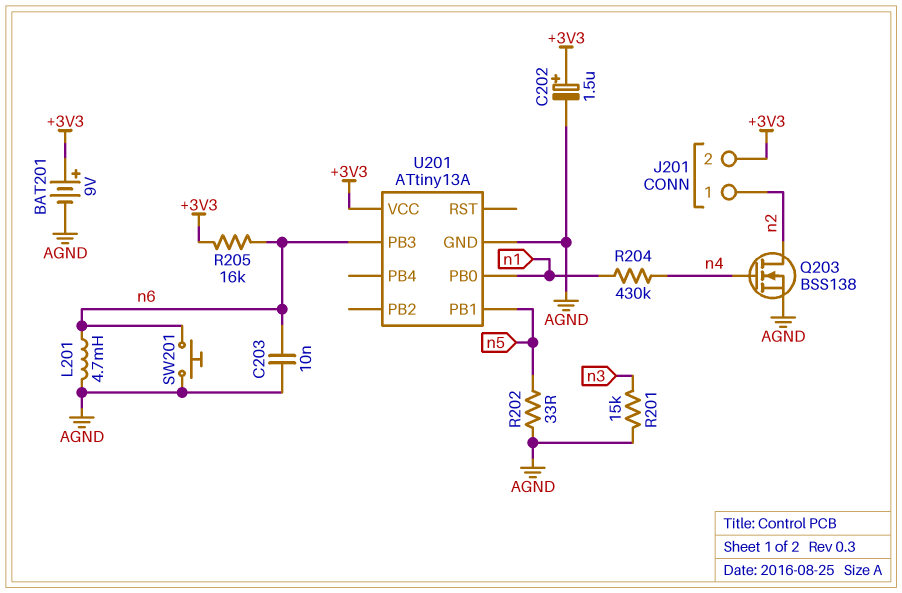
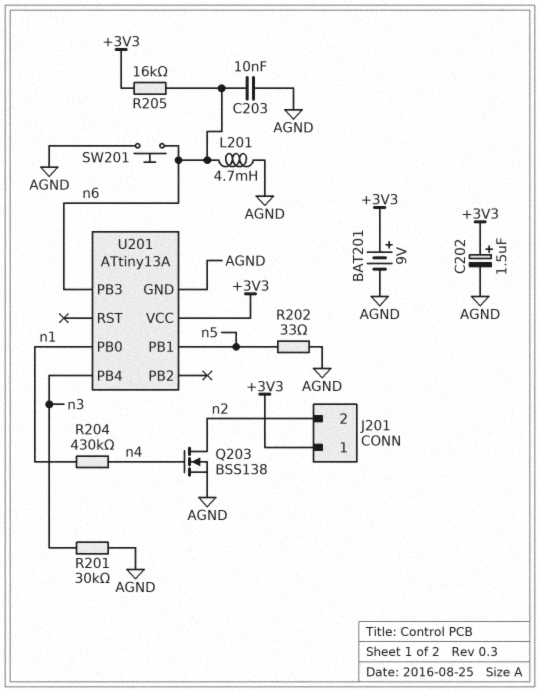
J201 pin 1: n2 -> +3V3
J201 pin 2: +3V3 -> n2
R201: 15k (AGND, n3) -> 30k (AGND, n3)
U201 pin PB4: none -> n3

